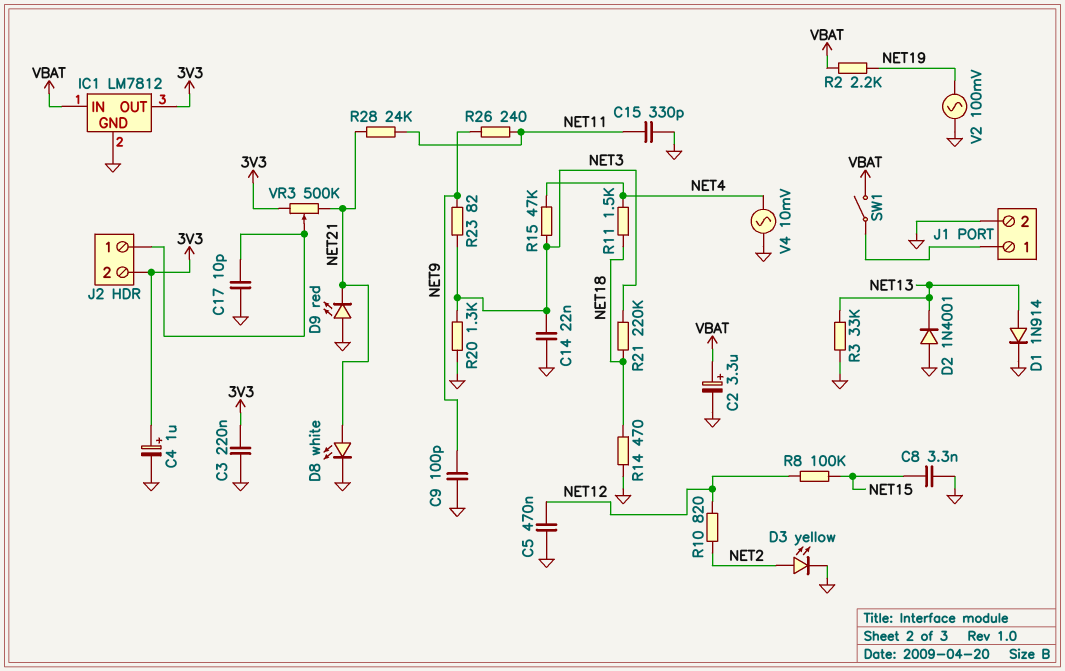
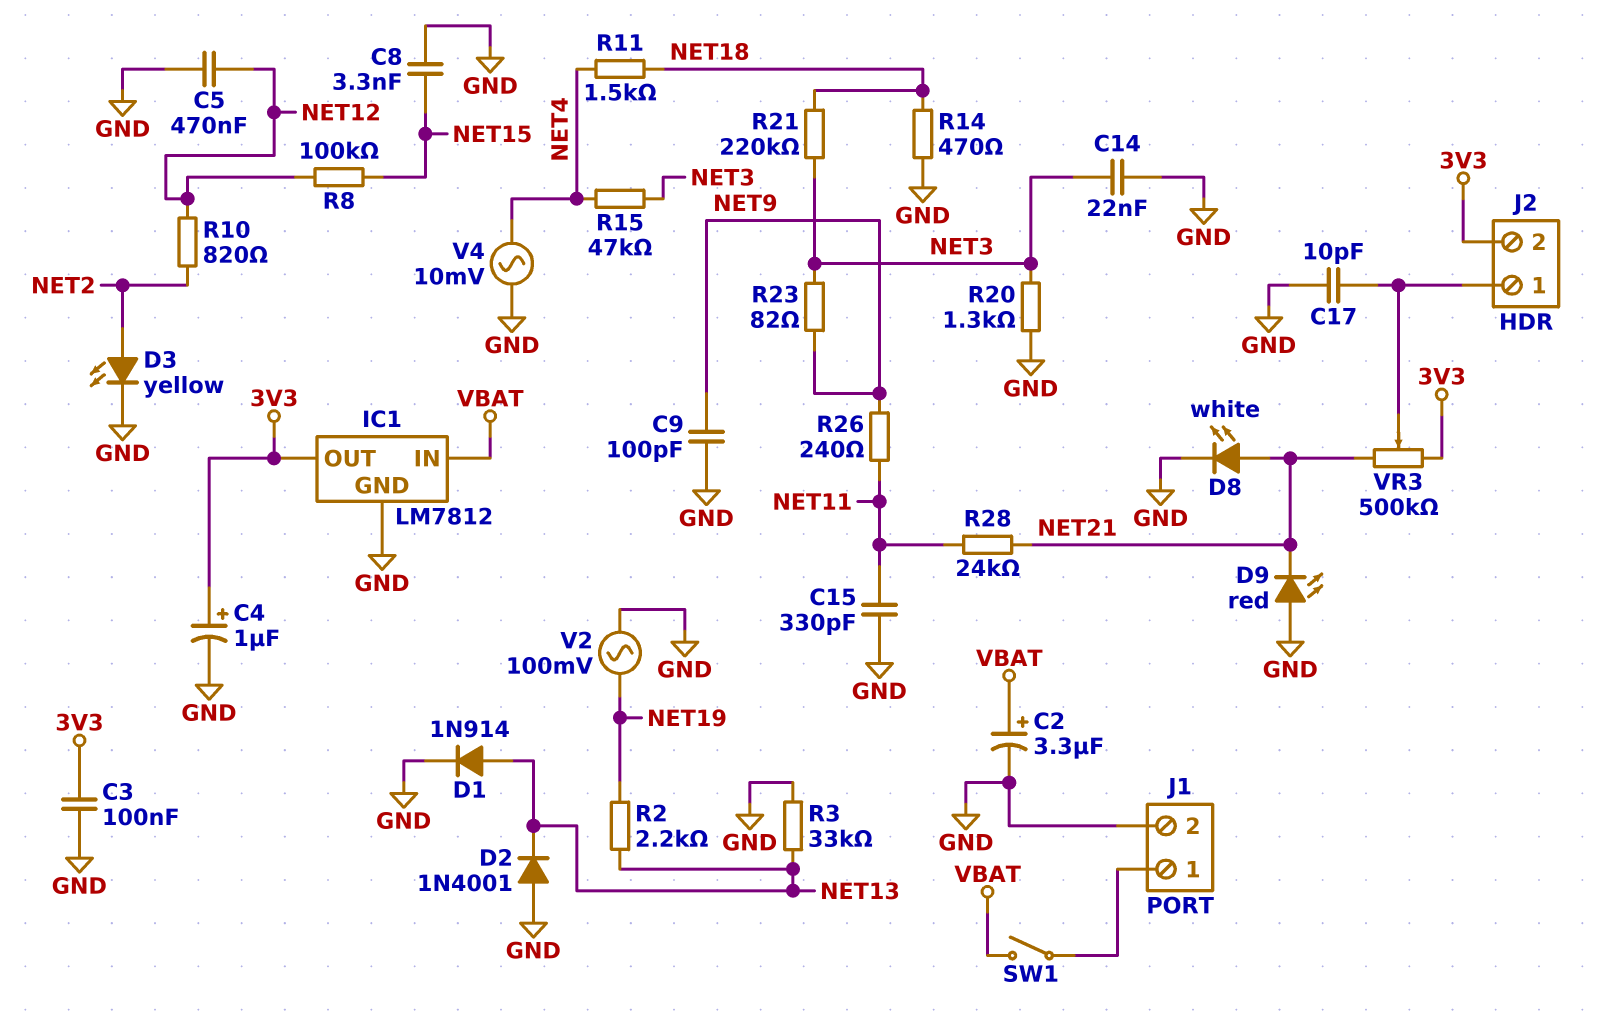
C3: 220nF (3V3, GND) -> 100nF (3V3, GND)
R2: 2.2k (NET19, VBAT) -> 2.2k (NET13, NET19)

